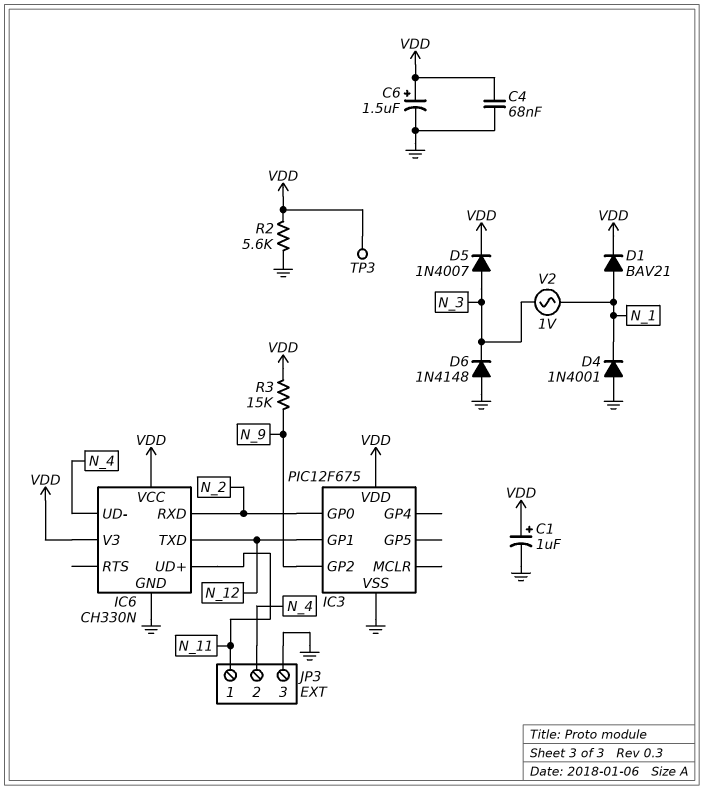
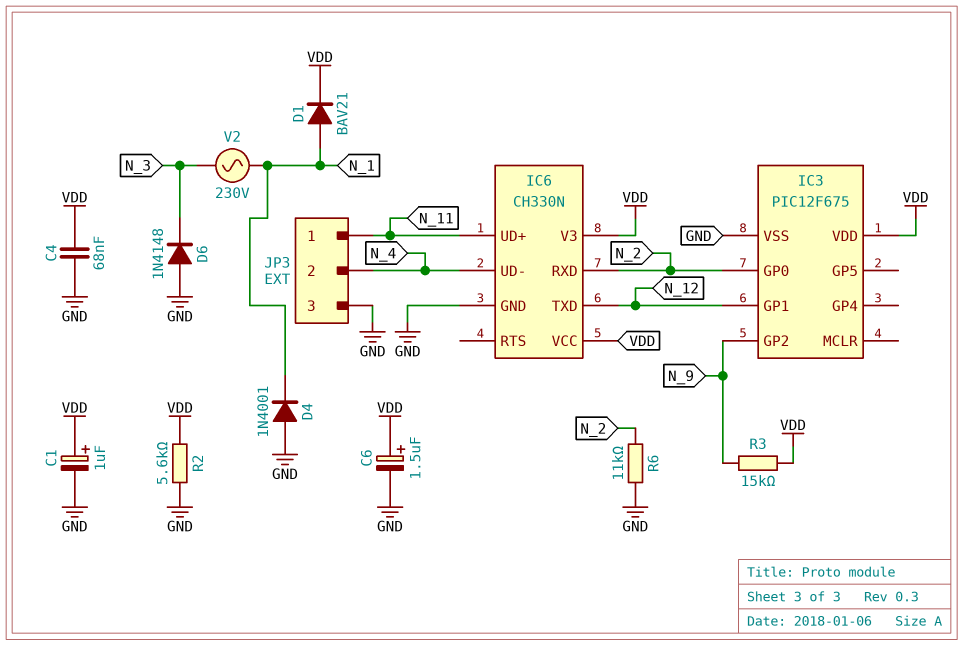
D5: diode 1N4007 (A N_3, K VDD) -> none
R6: none -> 11k (GND, N_2)
TP3: test point (VDD) -> none
V2: AC 1V (N_1, N_3) -> AC 230V (N_1, N_3)

